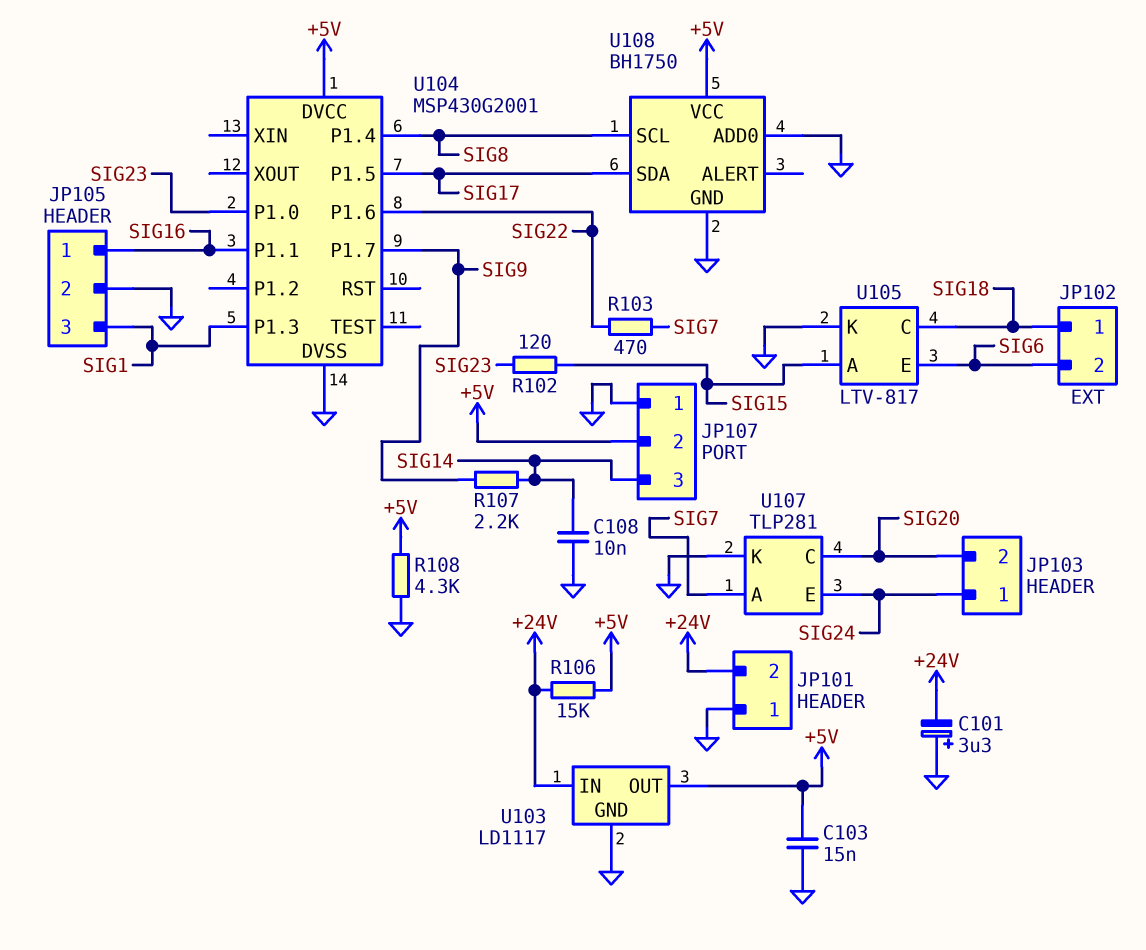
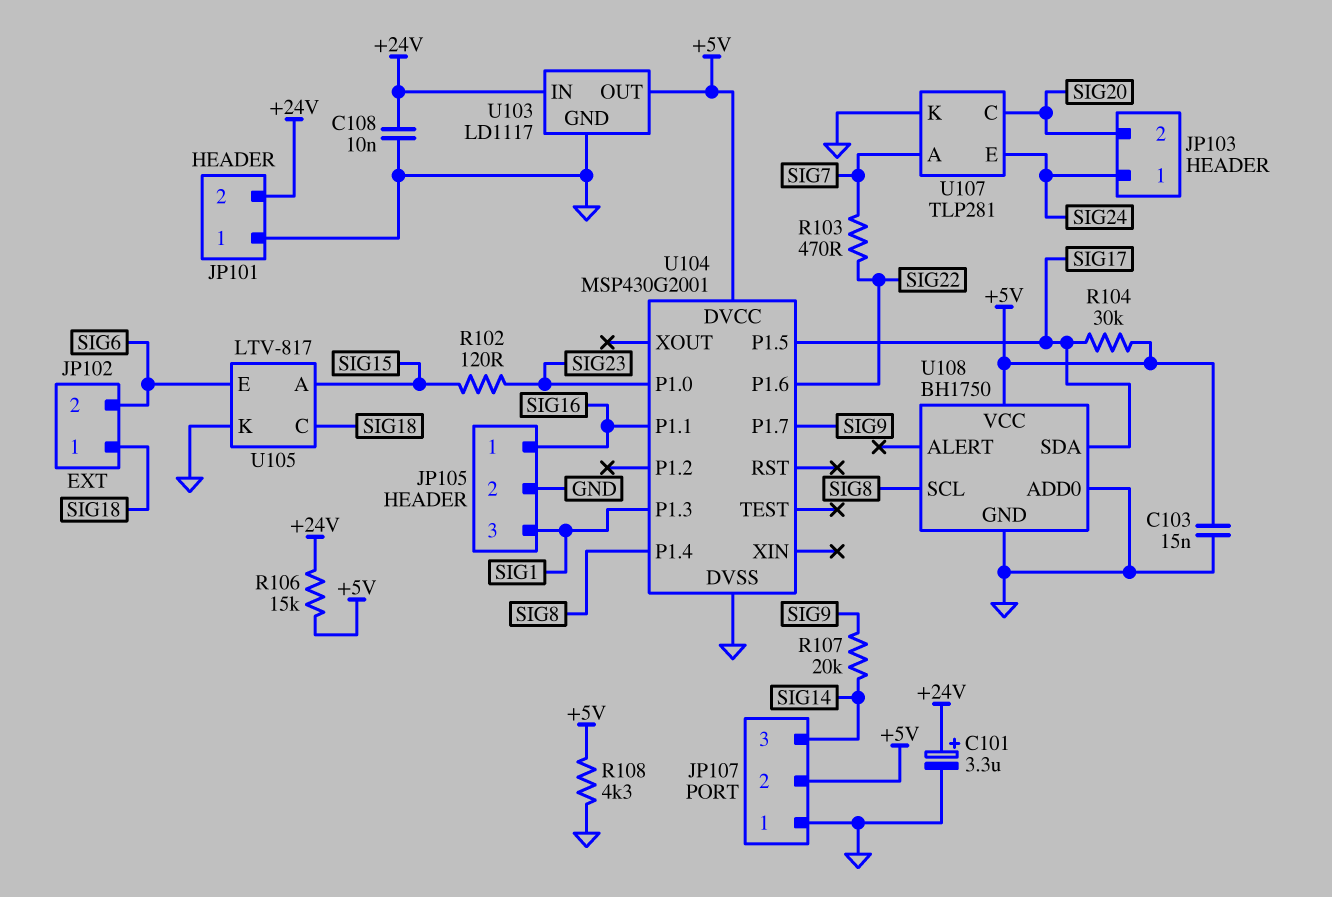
C101: 3.3uF (plus GND, minus +24V) -> 3.3uF (plus +24V, minus GND)
C108: 10nF (GND, SIG14) -> 10nF (+24V, GND)
R104: none -> 30k (+5V, SIG17)
R107: 2.2k (SIG9, SIG14) -> 20k (SIG9, SIG14)

